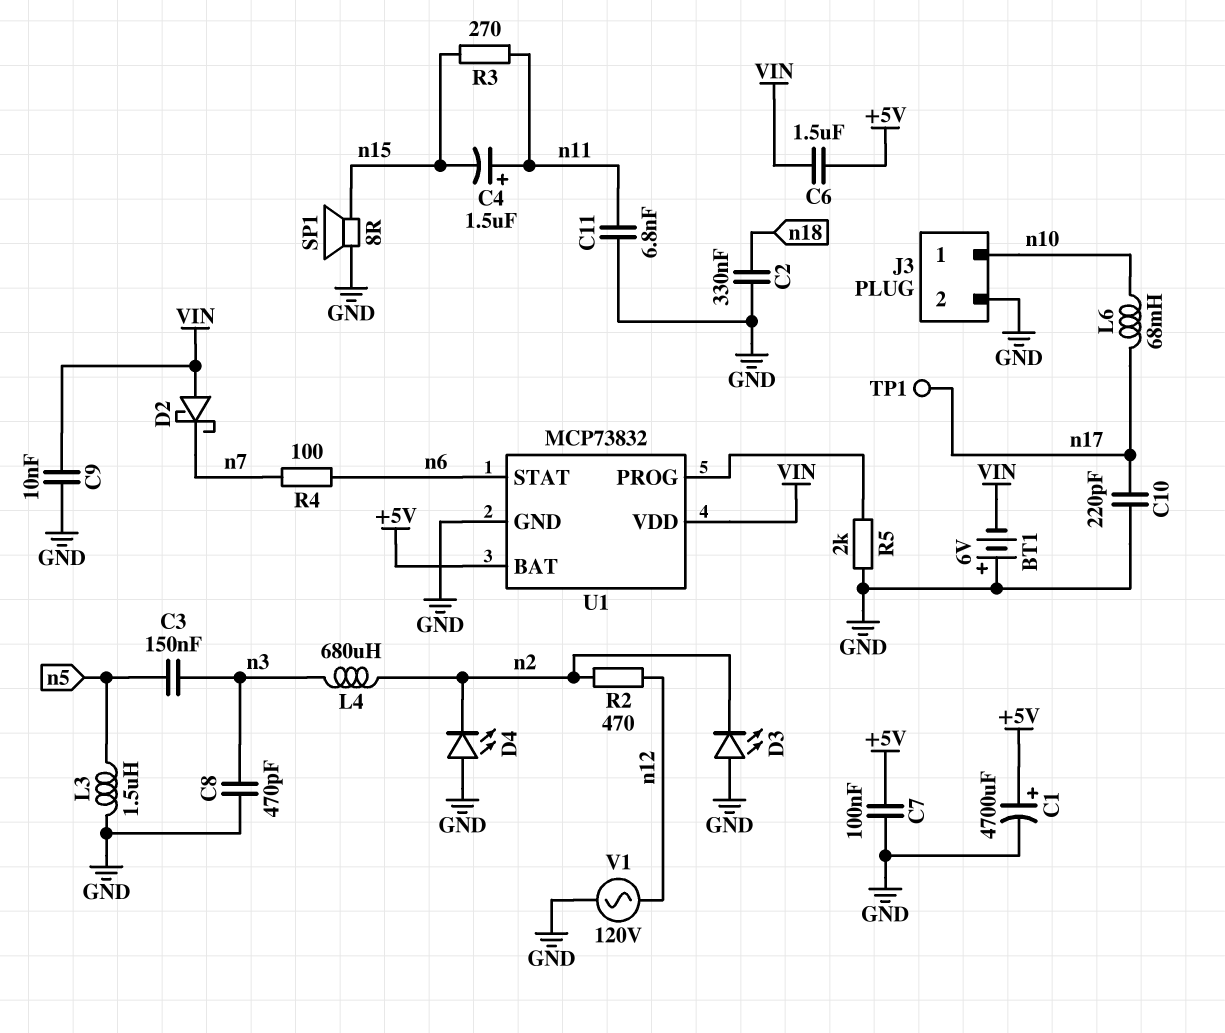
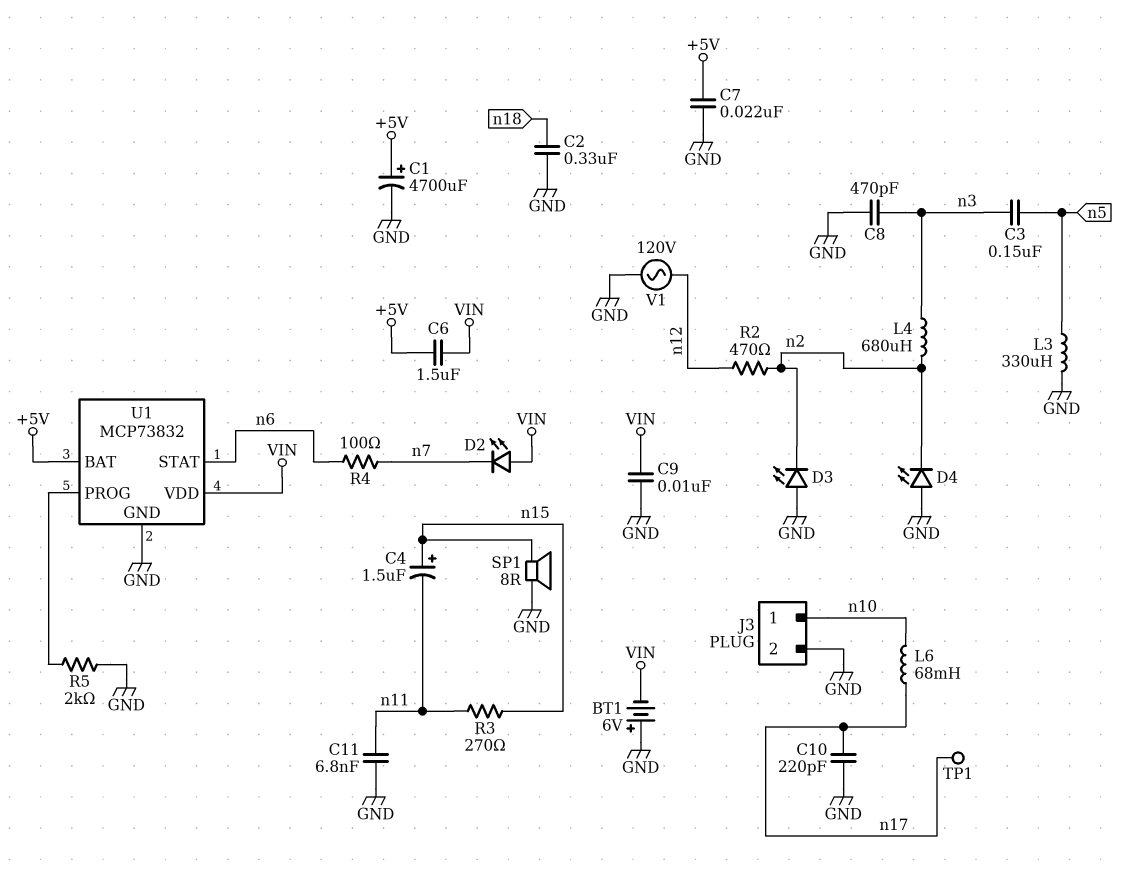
C4: 1.5uF (plus n11, minus n15) -> 1.5uF (plus n15, minus n11)
C7: 100nF (+5V, GND) -> 22nF (+5V, GND)
D2: schottky (A VIN, K n7) -> LED (A VIN, K n7)
L3: 1.5uH (GND, n5) -> 330uH (GND, n5)

